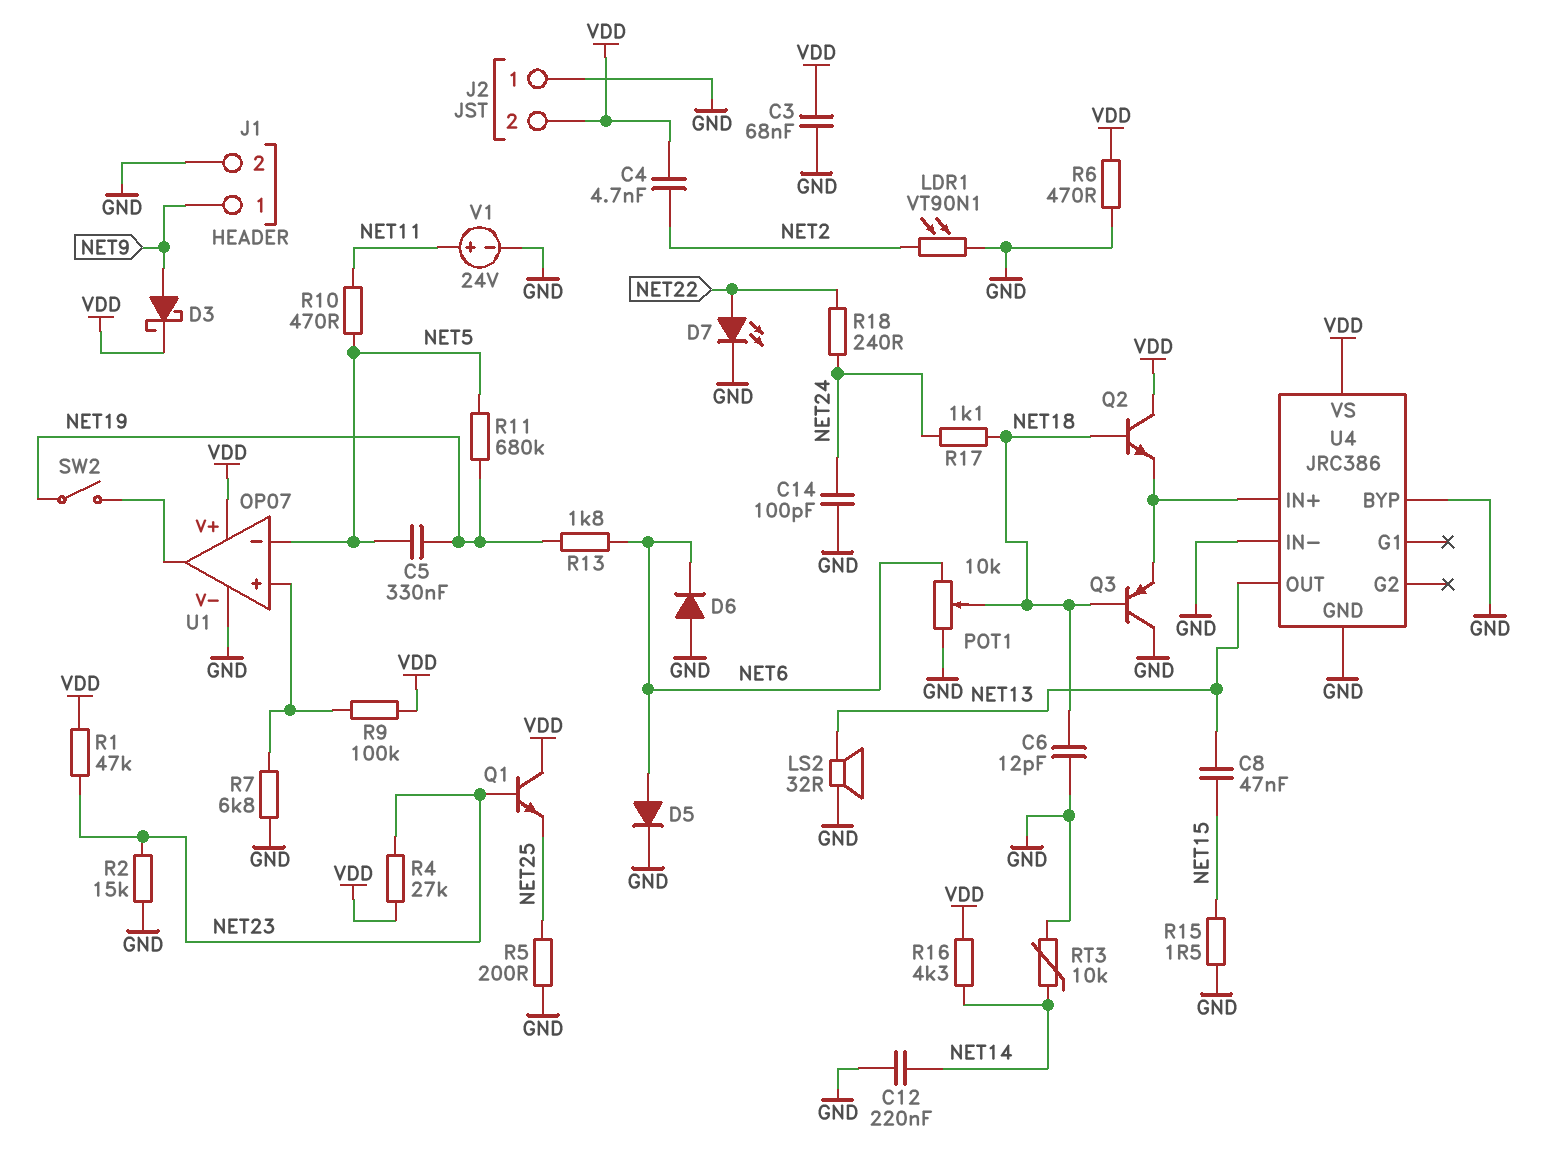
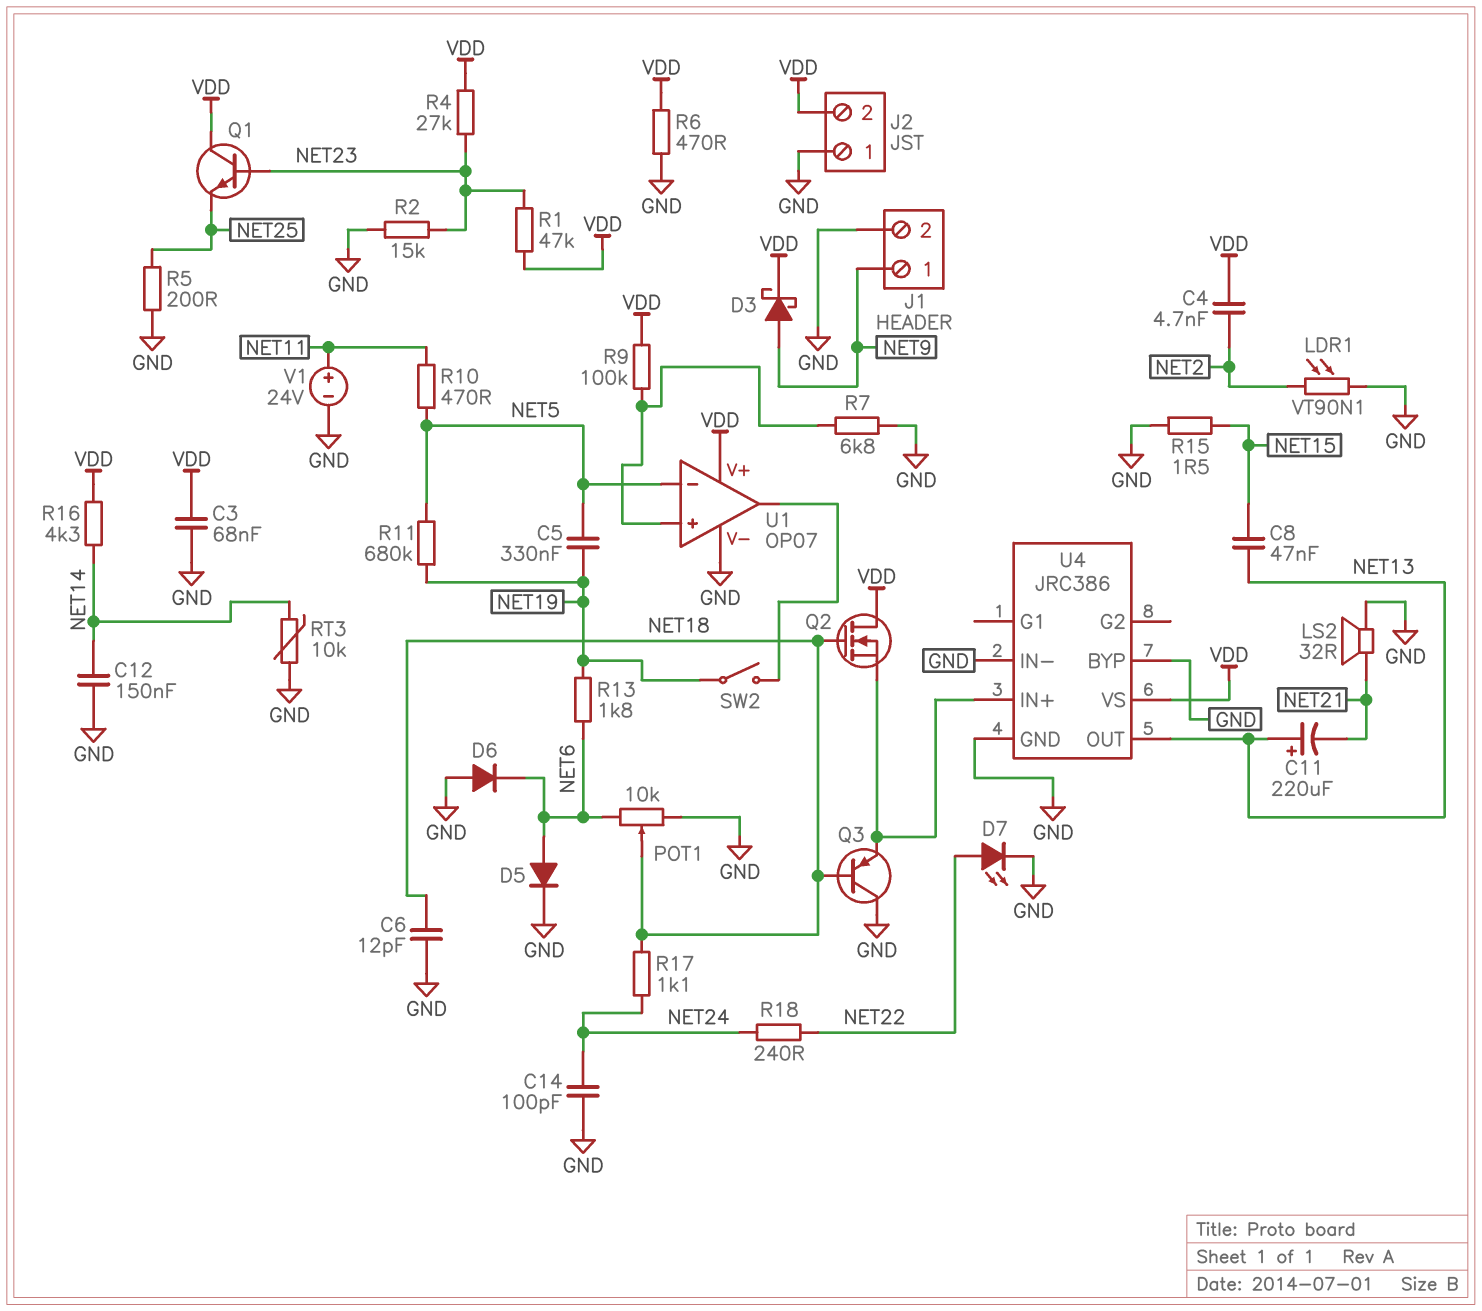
C11: none -> 220uF (plus NET13, minus NET21)
C12: 220nF (GND, NET14) -> 150nF (GND, NET14)
LS2: speaker 32R (GND, NET13) -> speaker 32R (GND, NET21)
Q2: NPN (B NET18, C VDD, E U4/IN+) -> NMOS (G NET18, D VDD, S U4/IN+)

